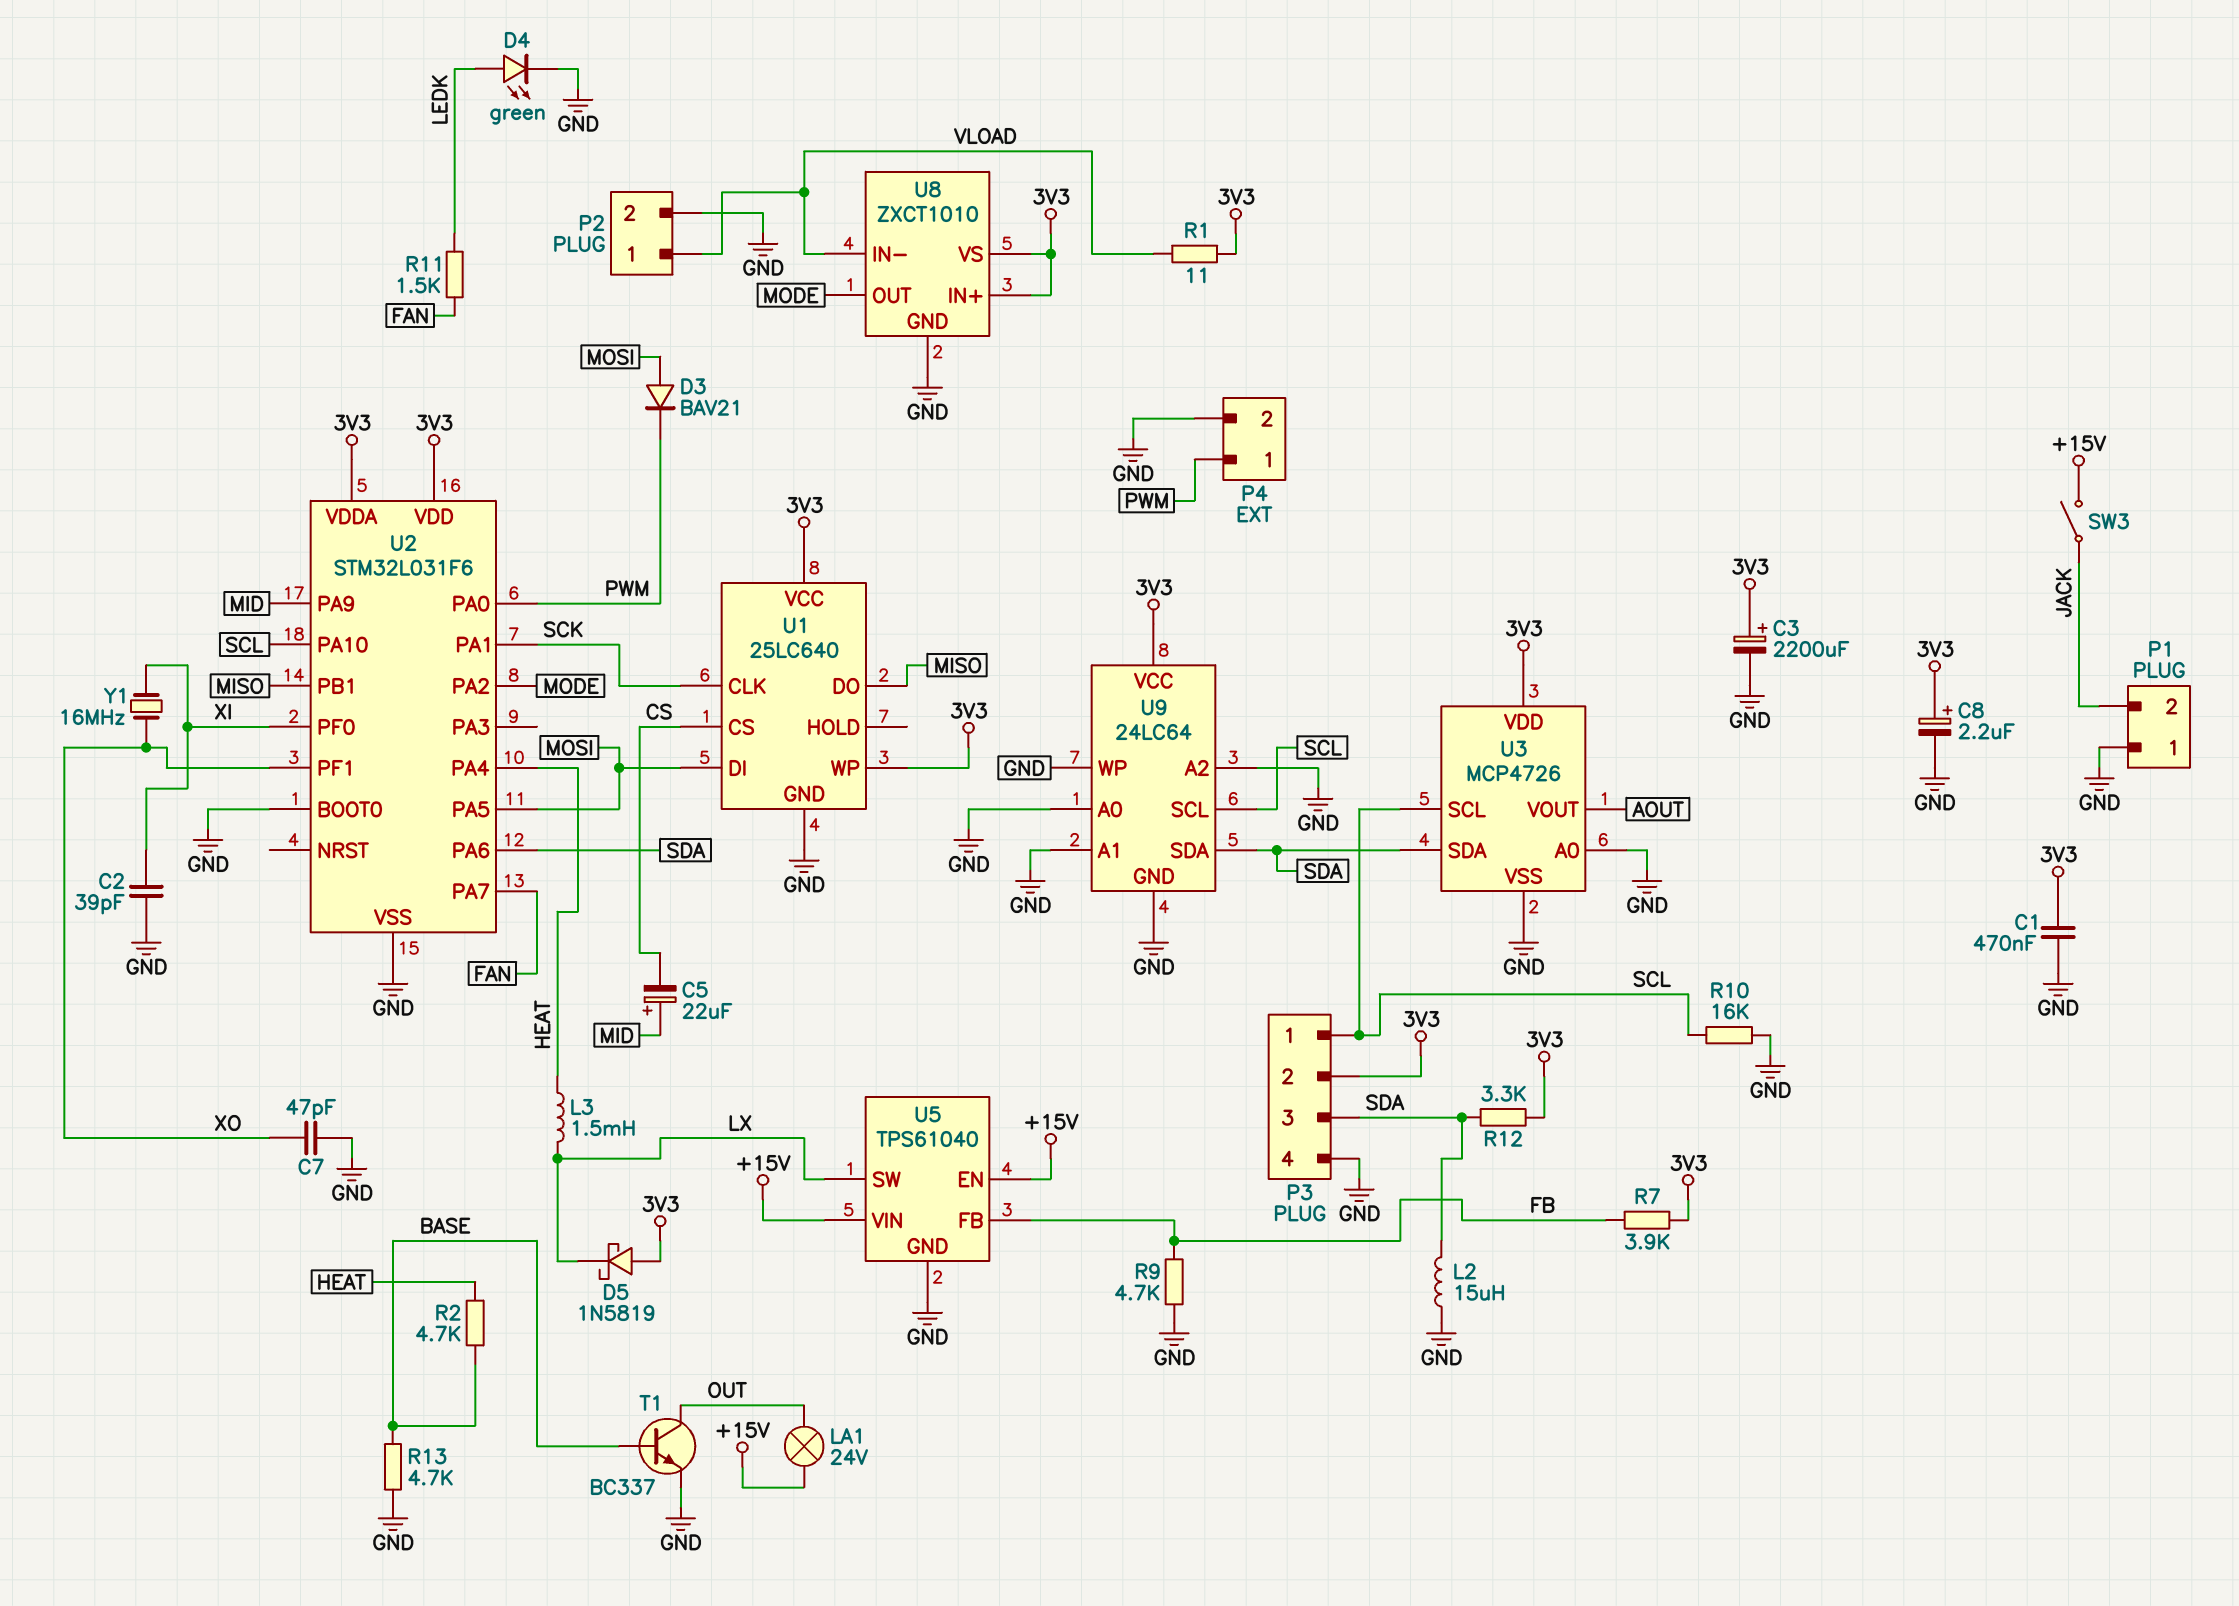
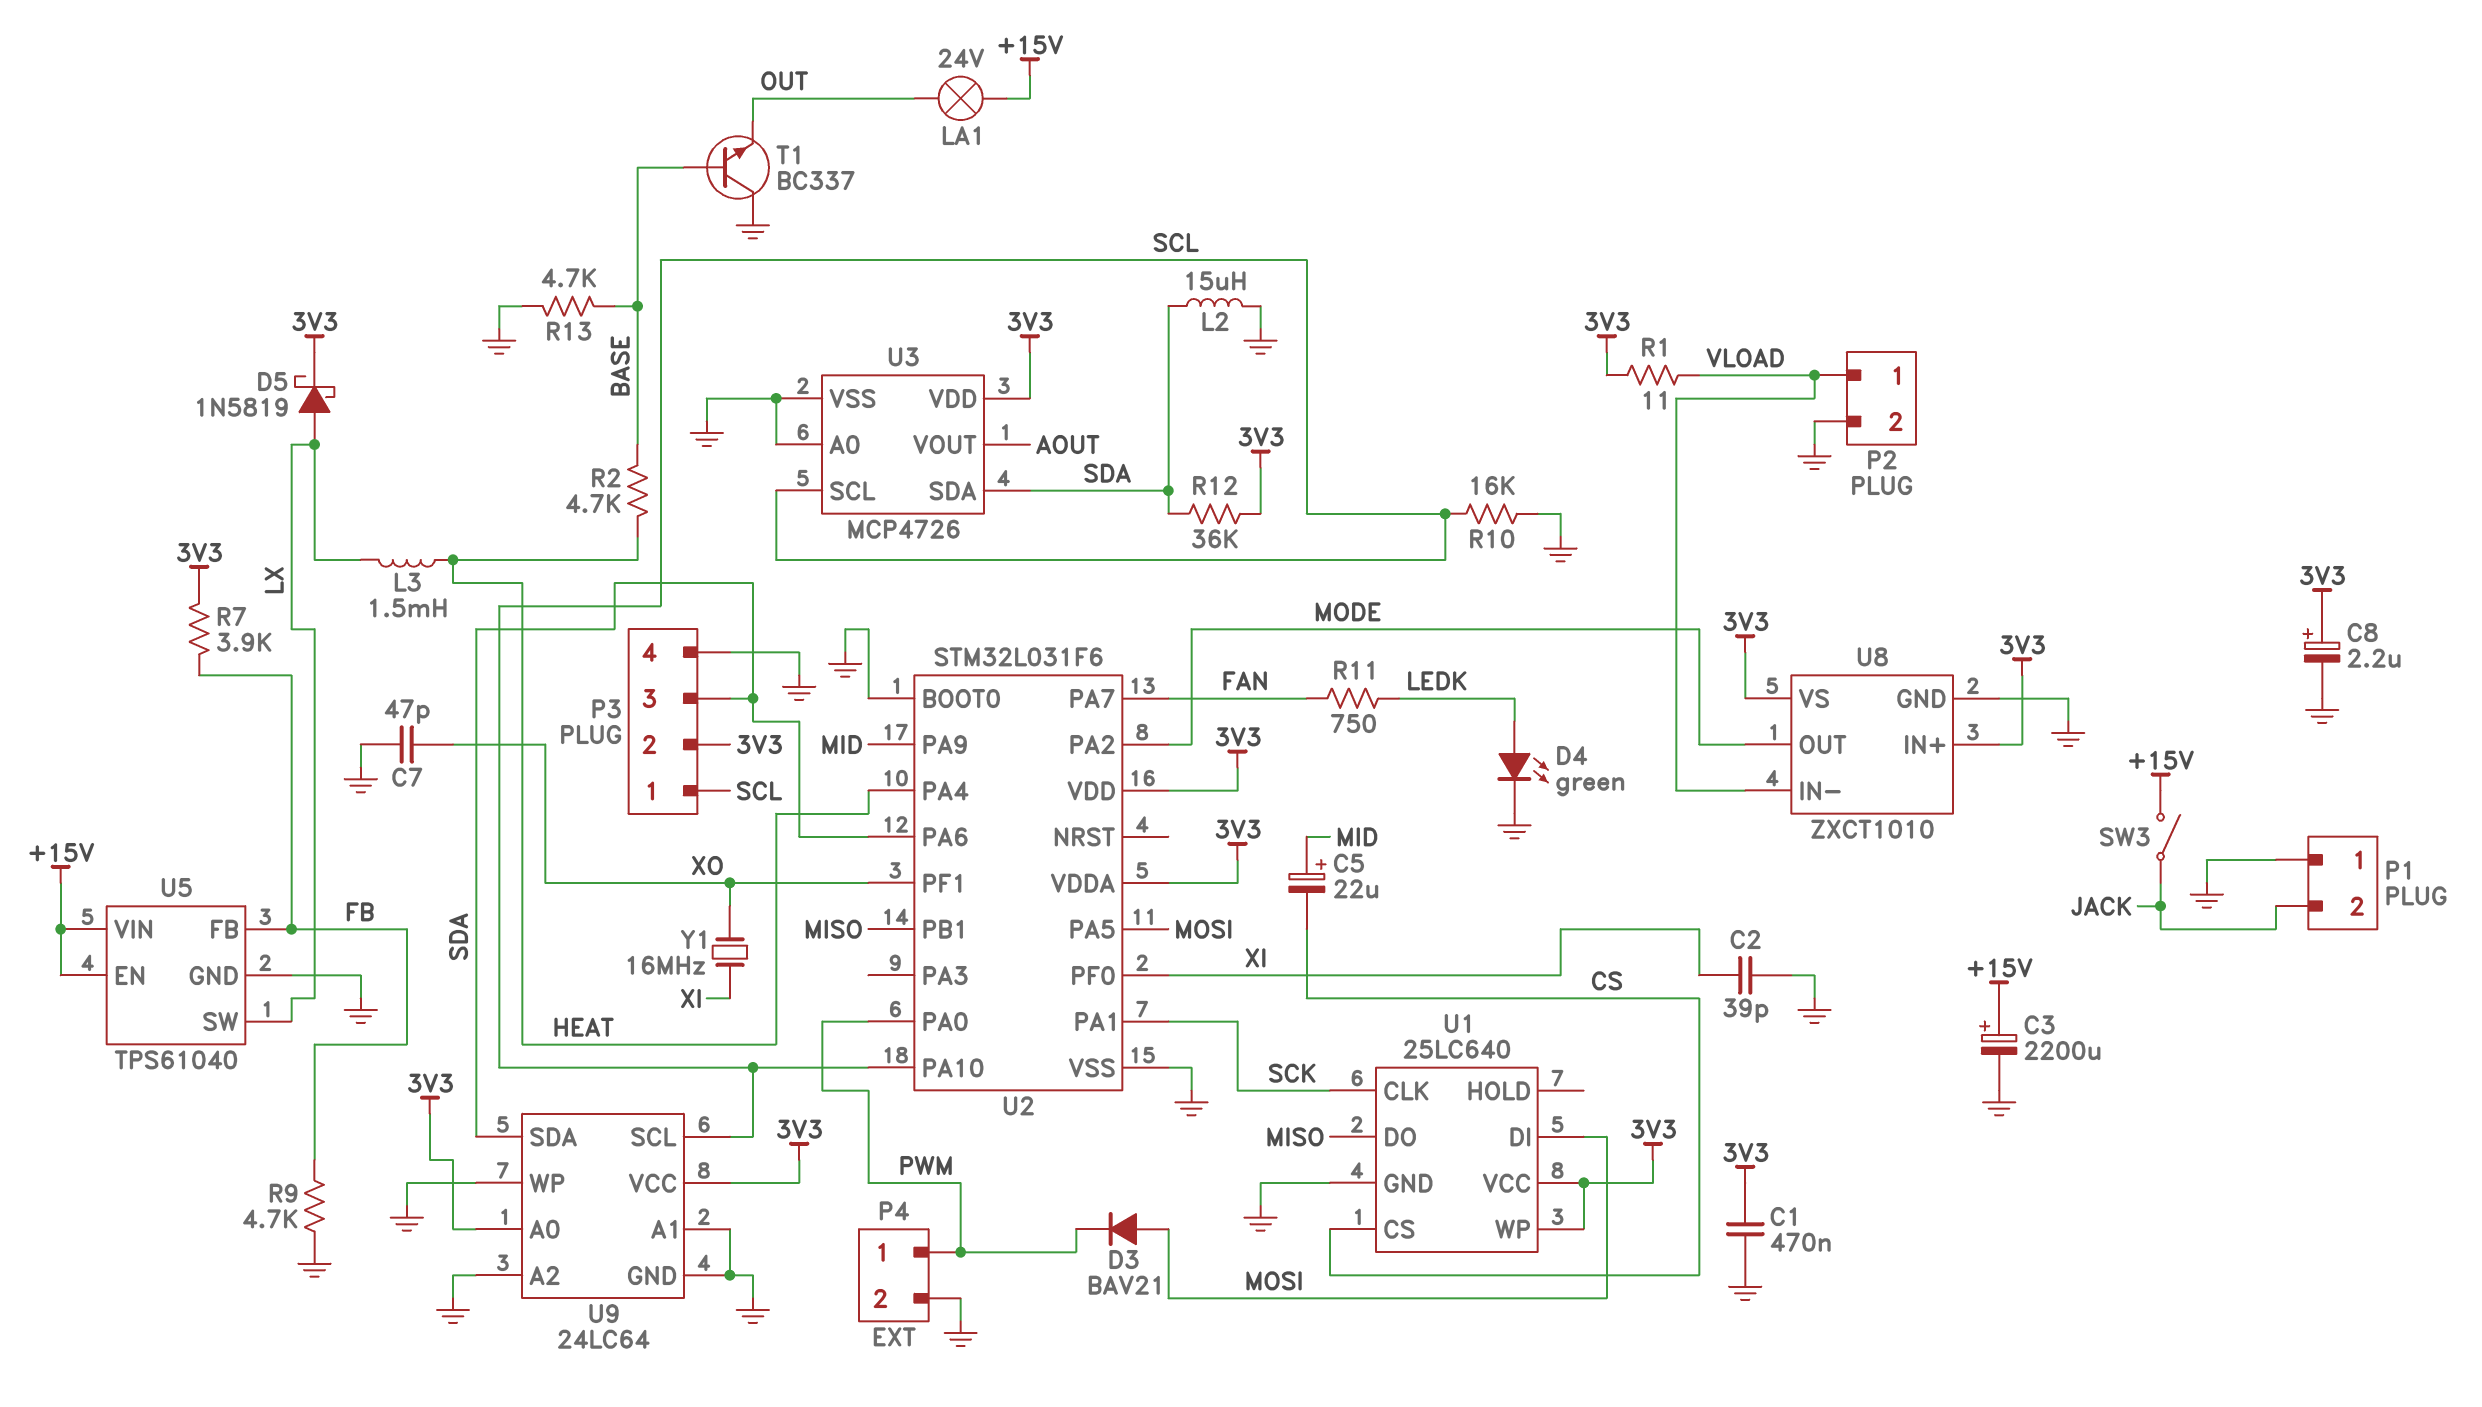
C3: 2200uF (plus 3V3, minus GND) -> 2200uF (plus +15V, minus GND)
D5: schottky 1N5819 (A 3V3, K LX) -> schottky 1N5819 (A LX, K 3V3)
R11: 1.5k (FAN, LEDK) -> 750 (FAN, LEDK)
R12: 3.3k (3V3, SDA) -> 36k (3V3, SDA)
T1: NPN BC337 (B BASE, C OUT, E GND) -> NPN BC337 (B BASE, C GND, E OUT)
U9 pin A0: GND -> 3V3

